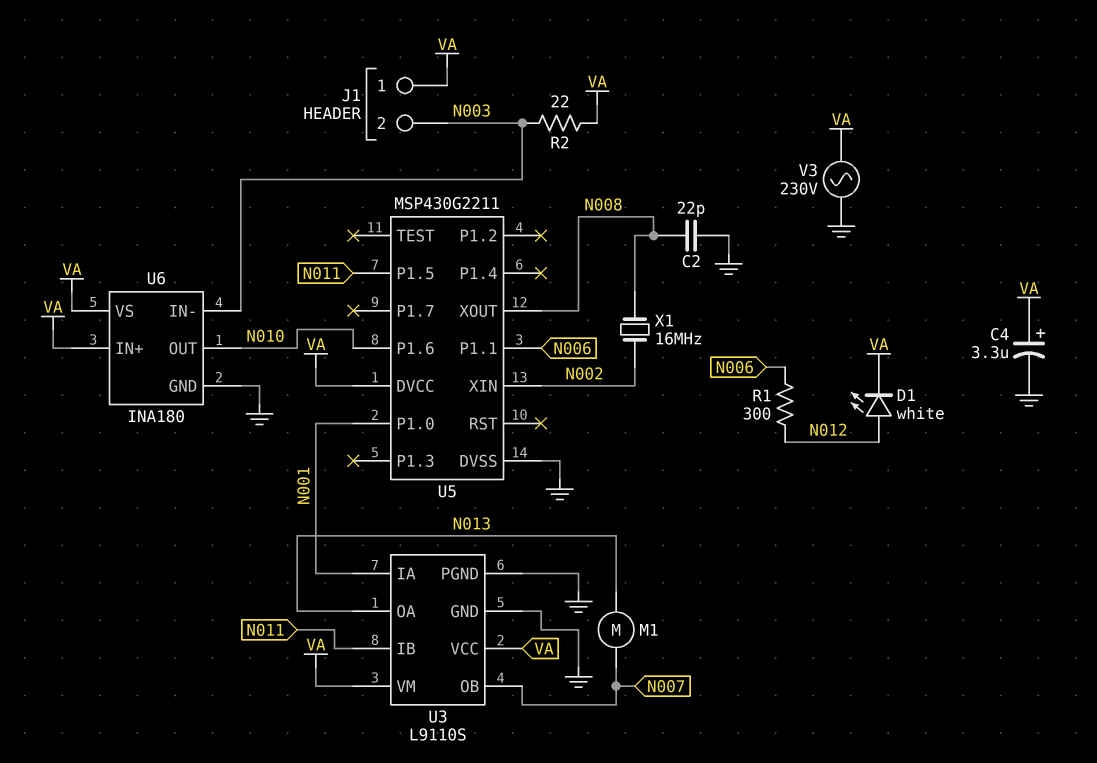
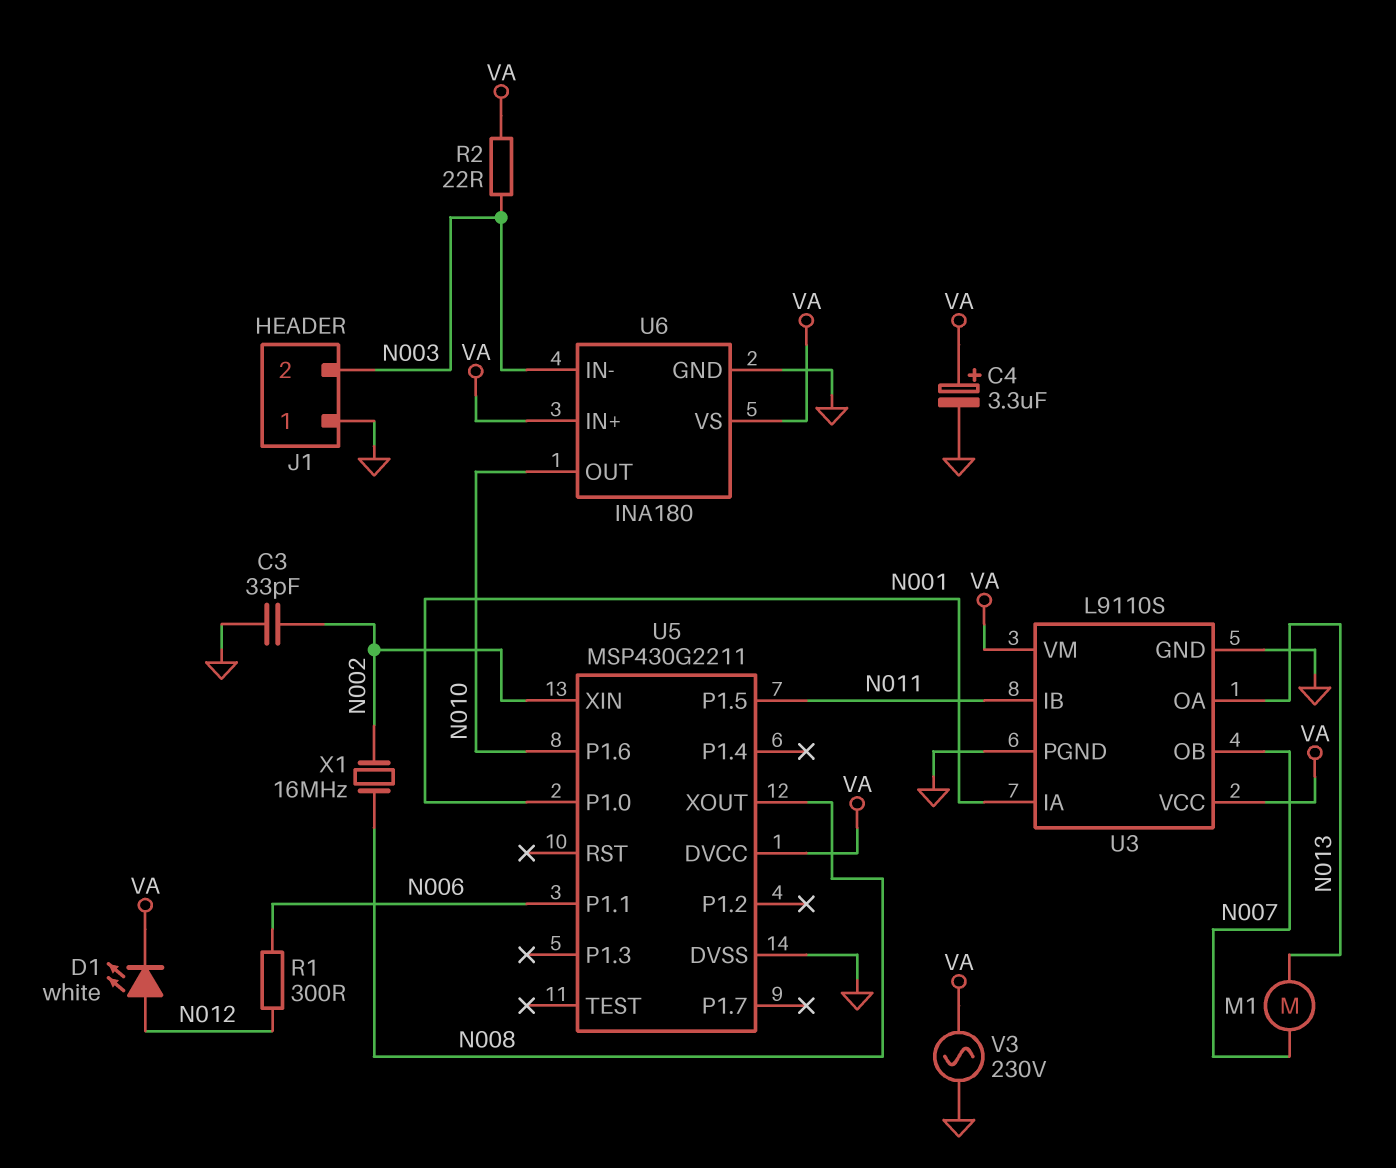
C2: 22pF (GND, N008) -> none
C3: none -> 33pF (GND, N002)
J1 pin 1: VA -> GND

